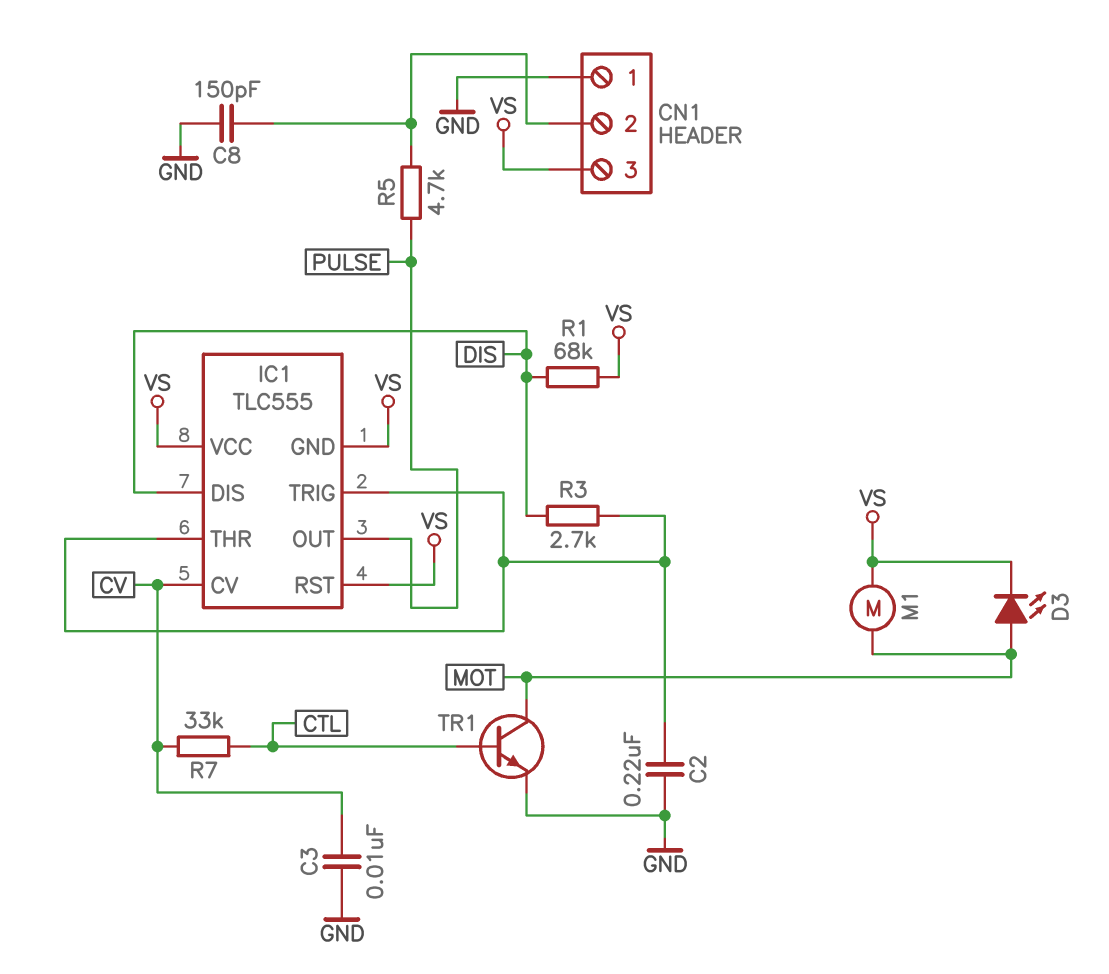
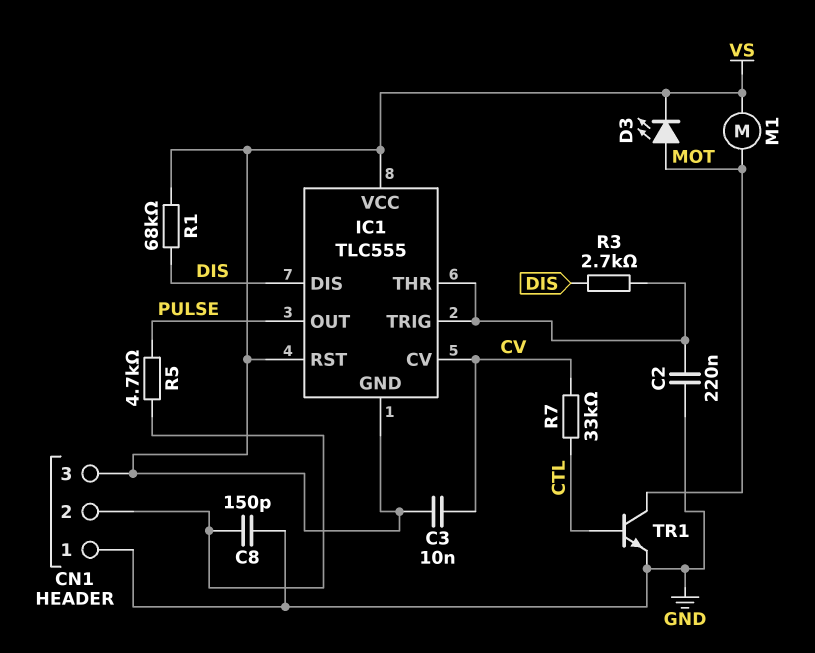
C3: 10nF (CV, GND) -> 10nF (CV, VS)

